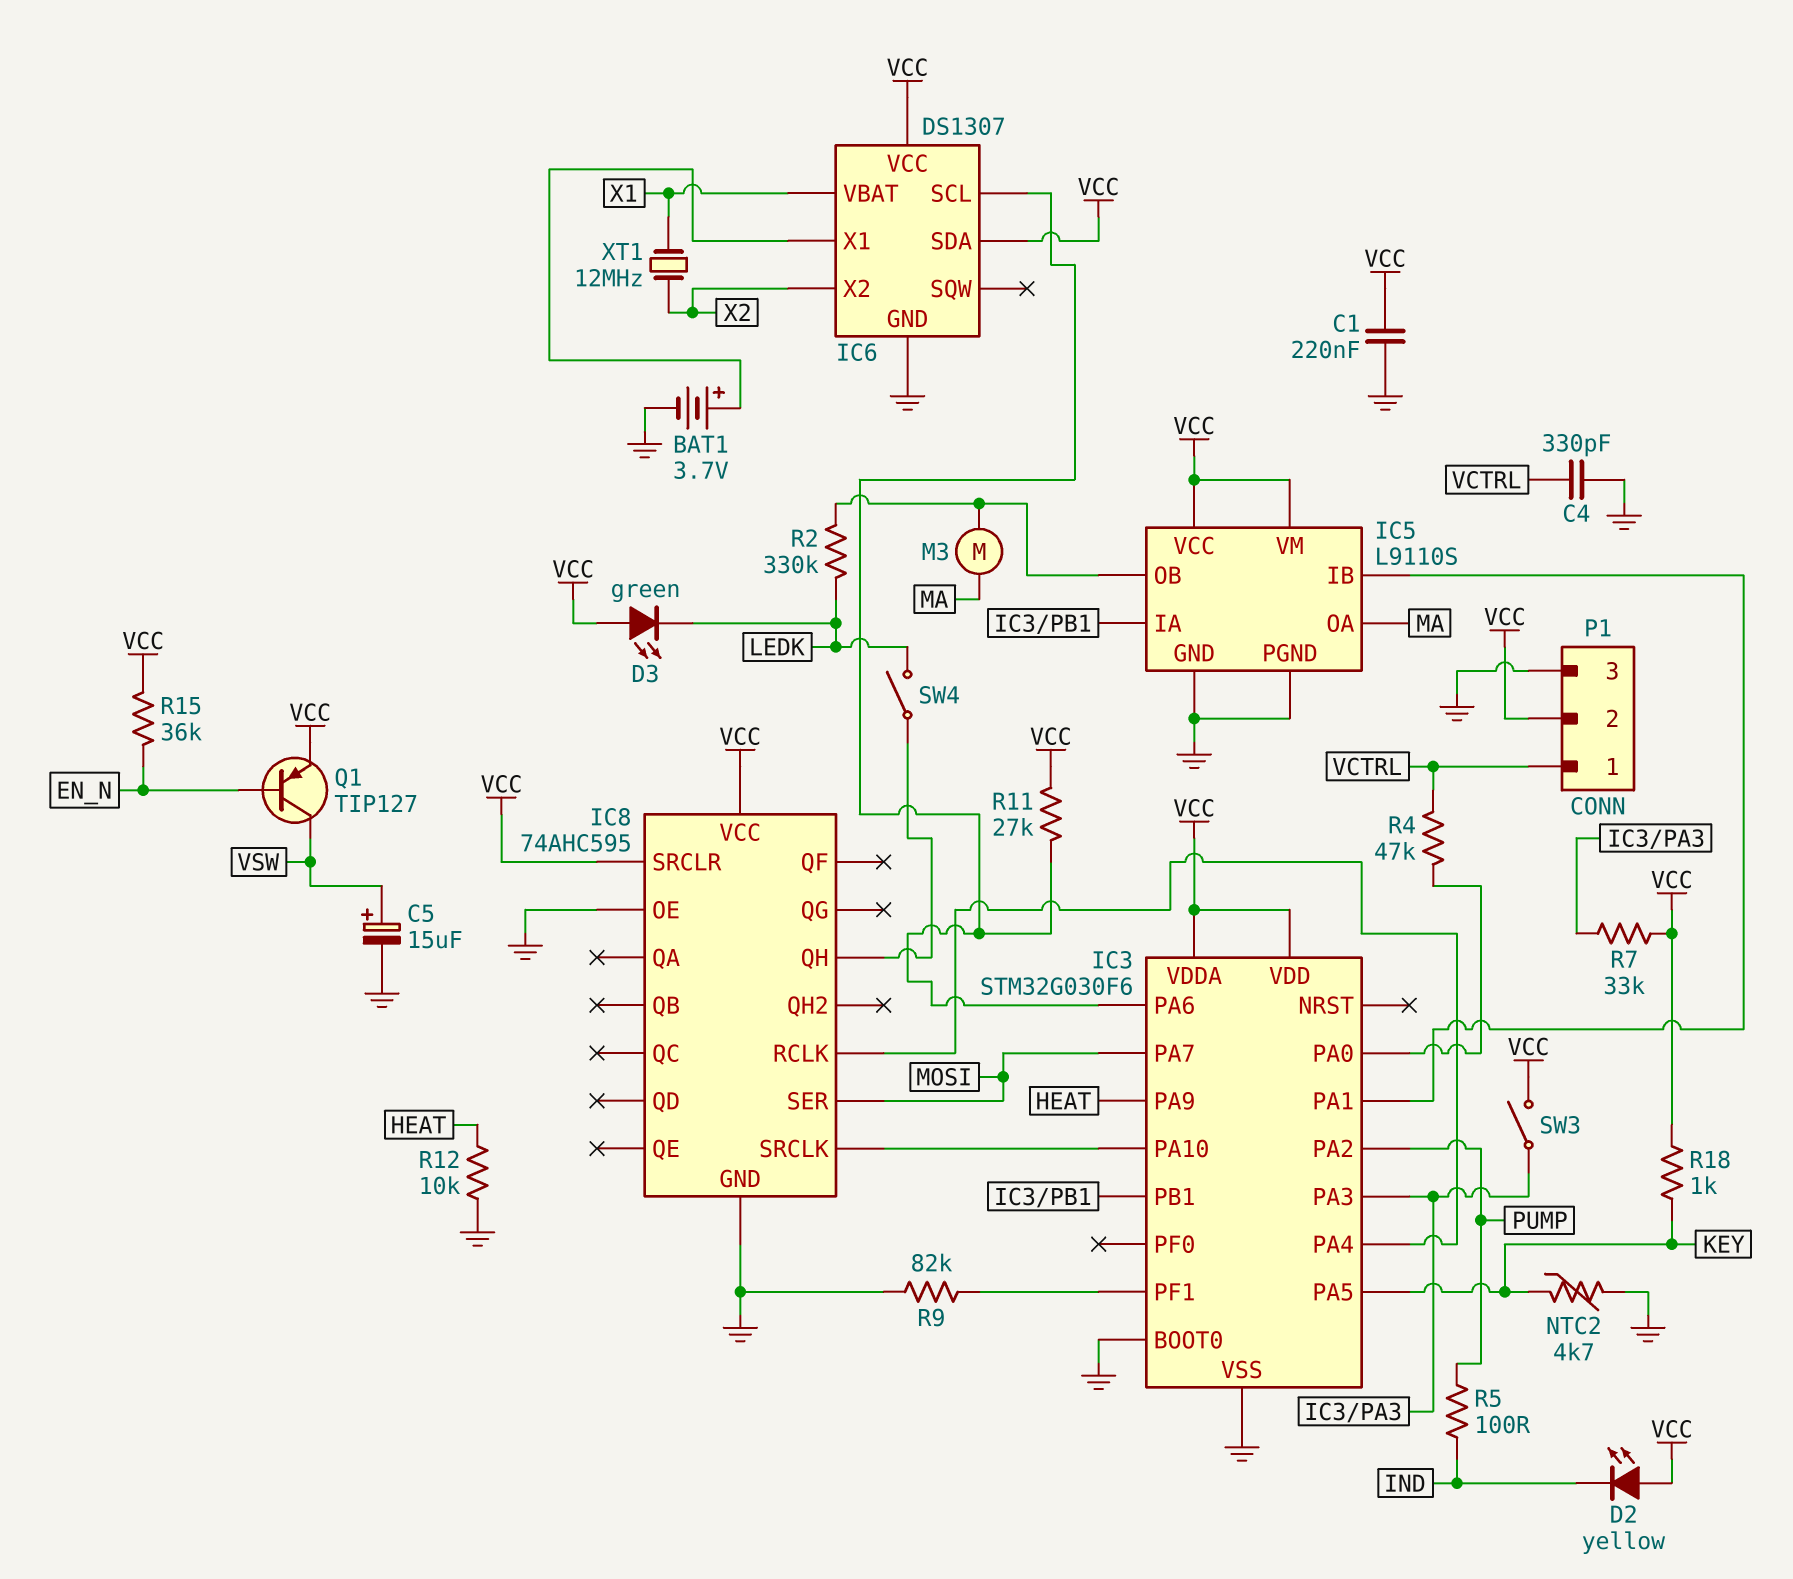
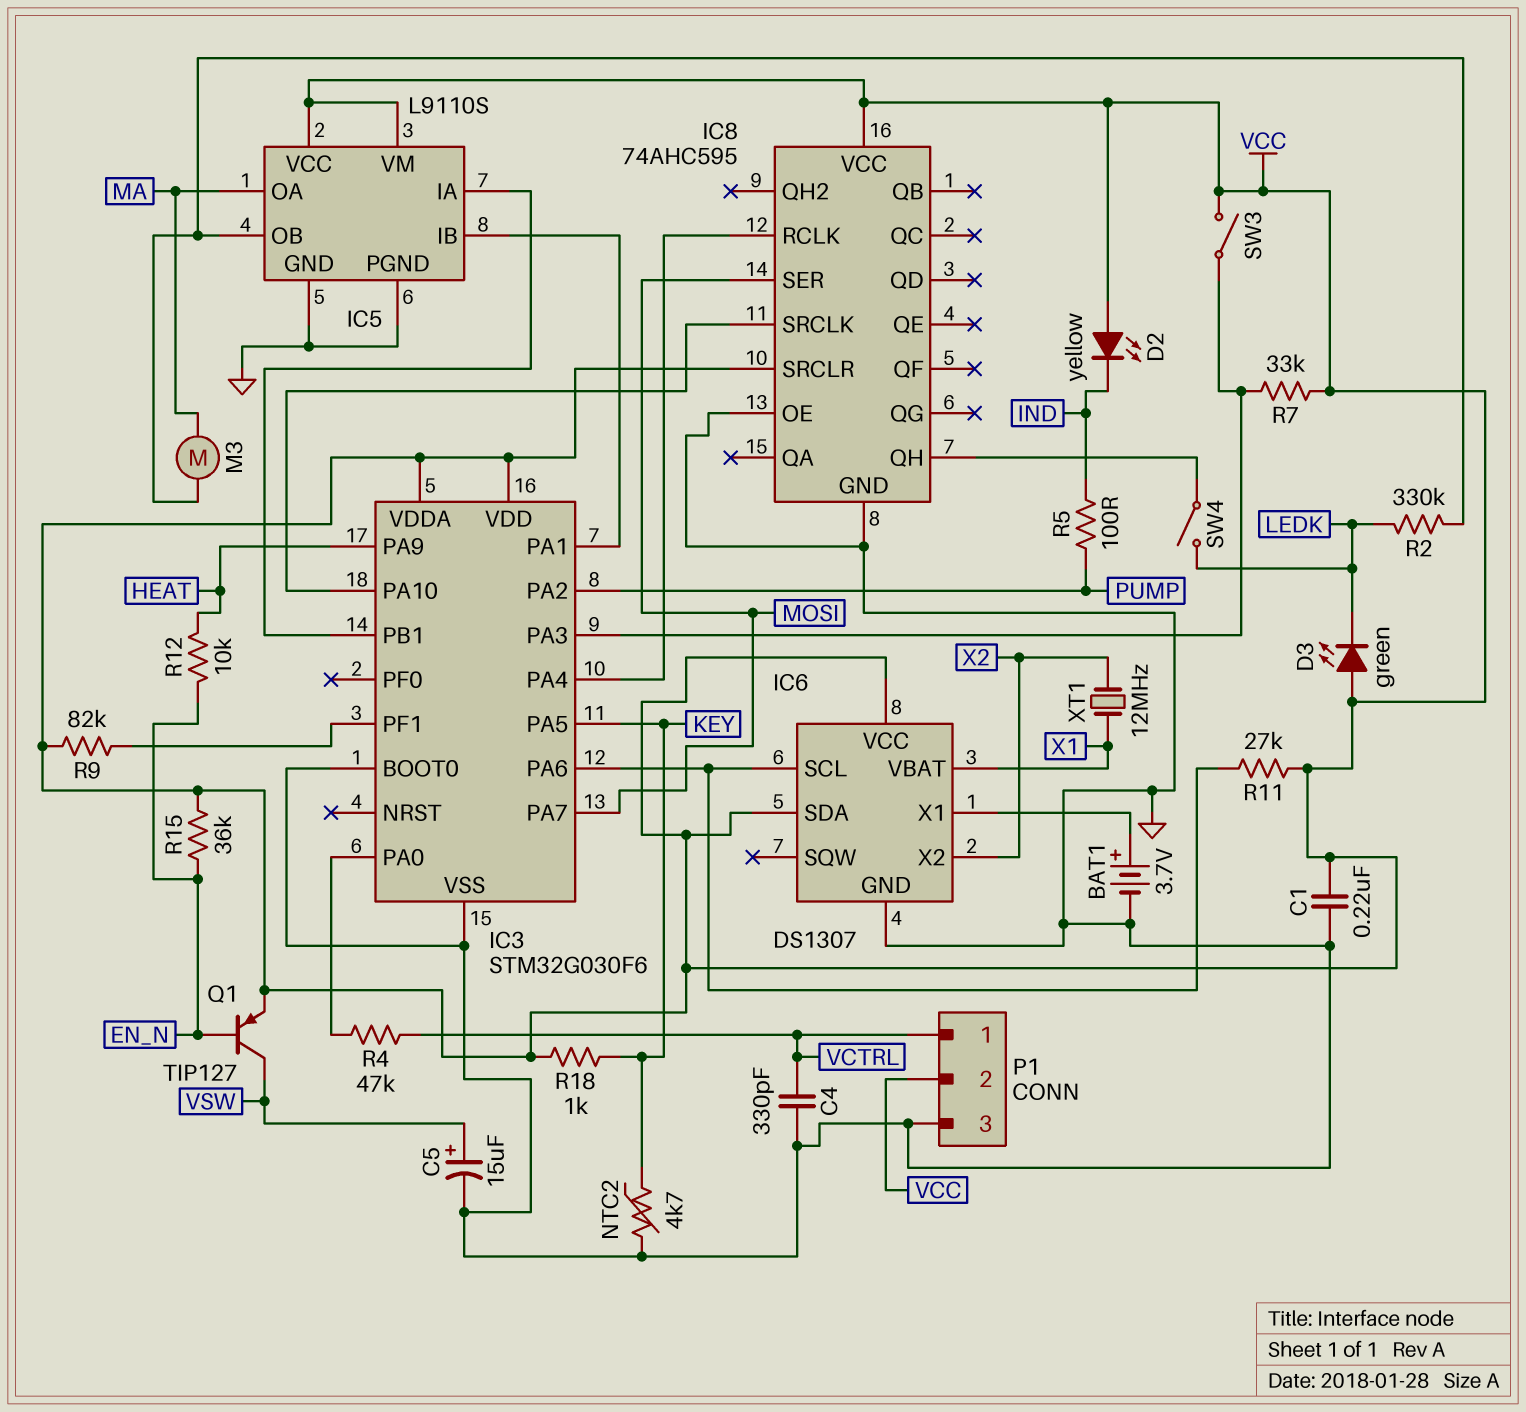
R9: 82k (GND, IC3/PF1) -> 82k (IC3/PF1, VCC)
R12: 10k (GND, HEAT) -> 10k (EN_N, HEAT)

